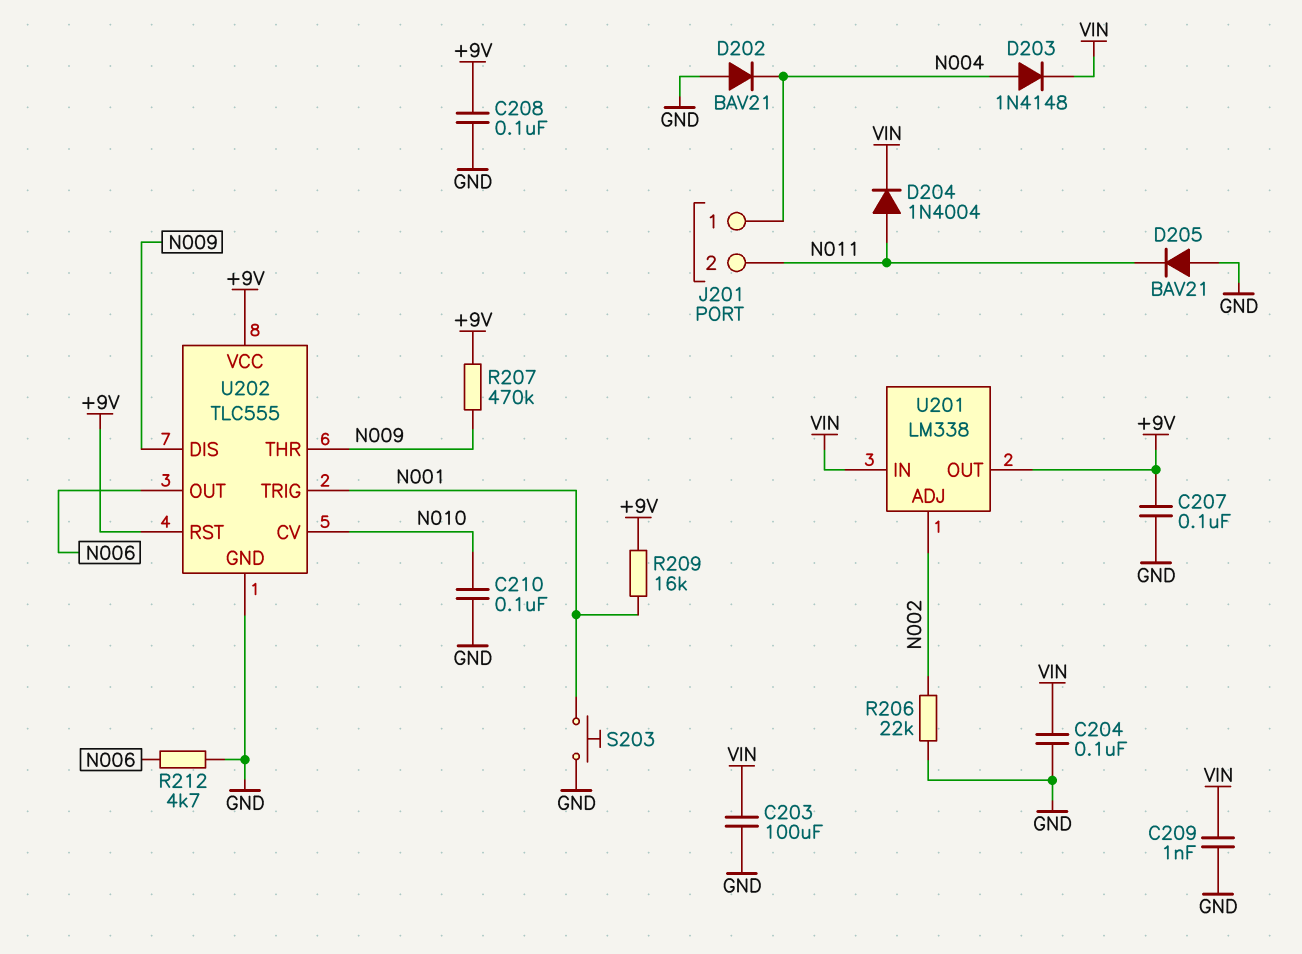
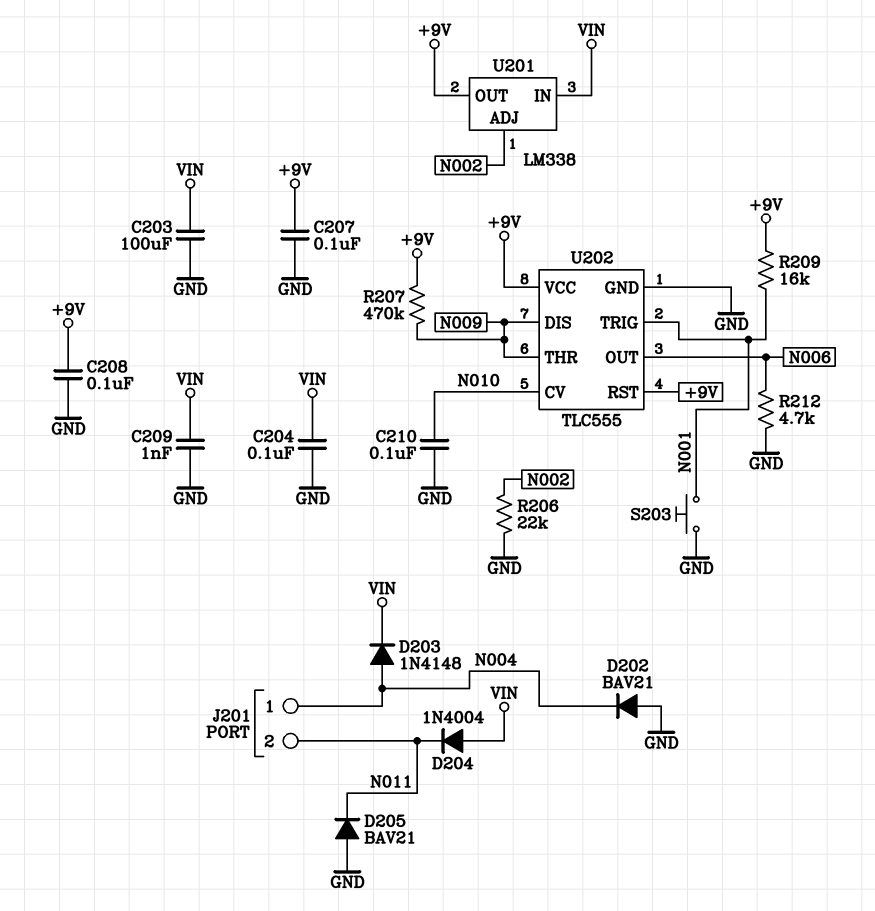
D204: diode 1N4004 (A N011, K VIN) -> diode 1N4004 (A VIN, K N011)

